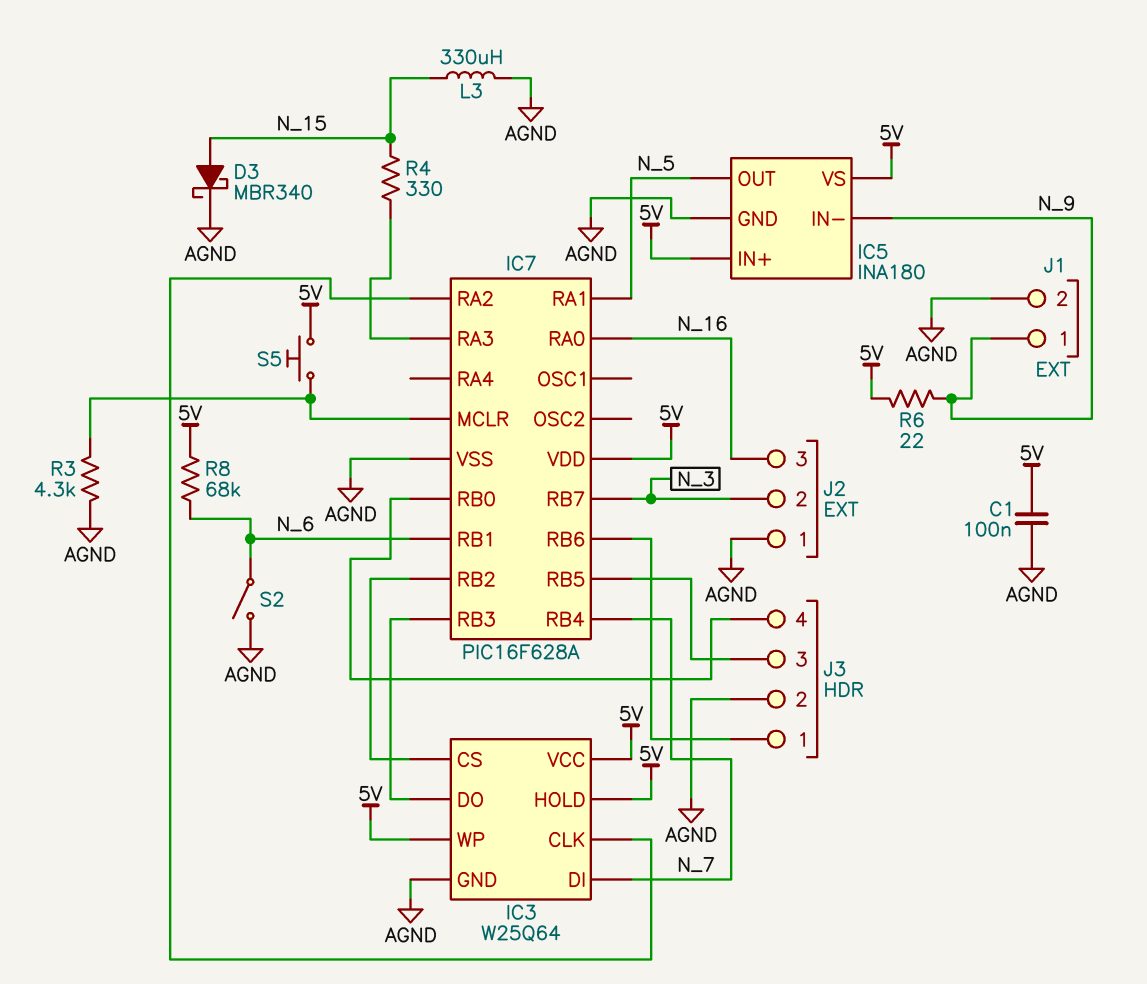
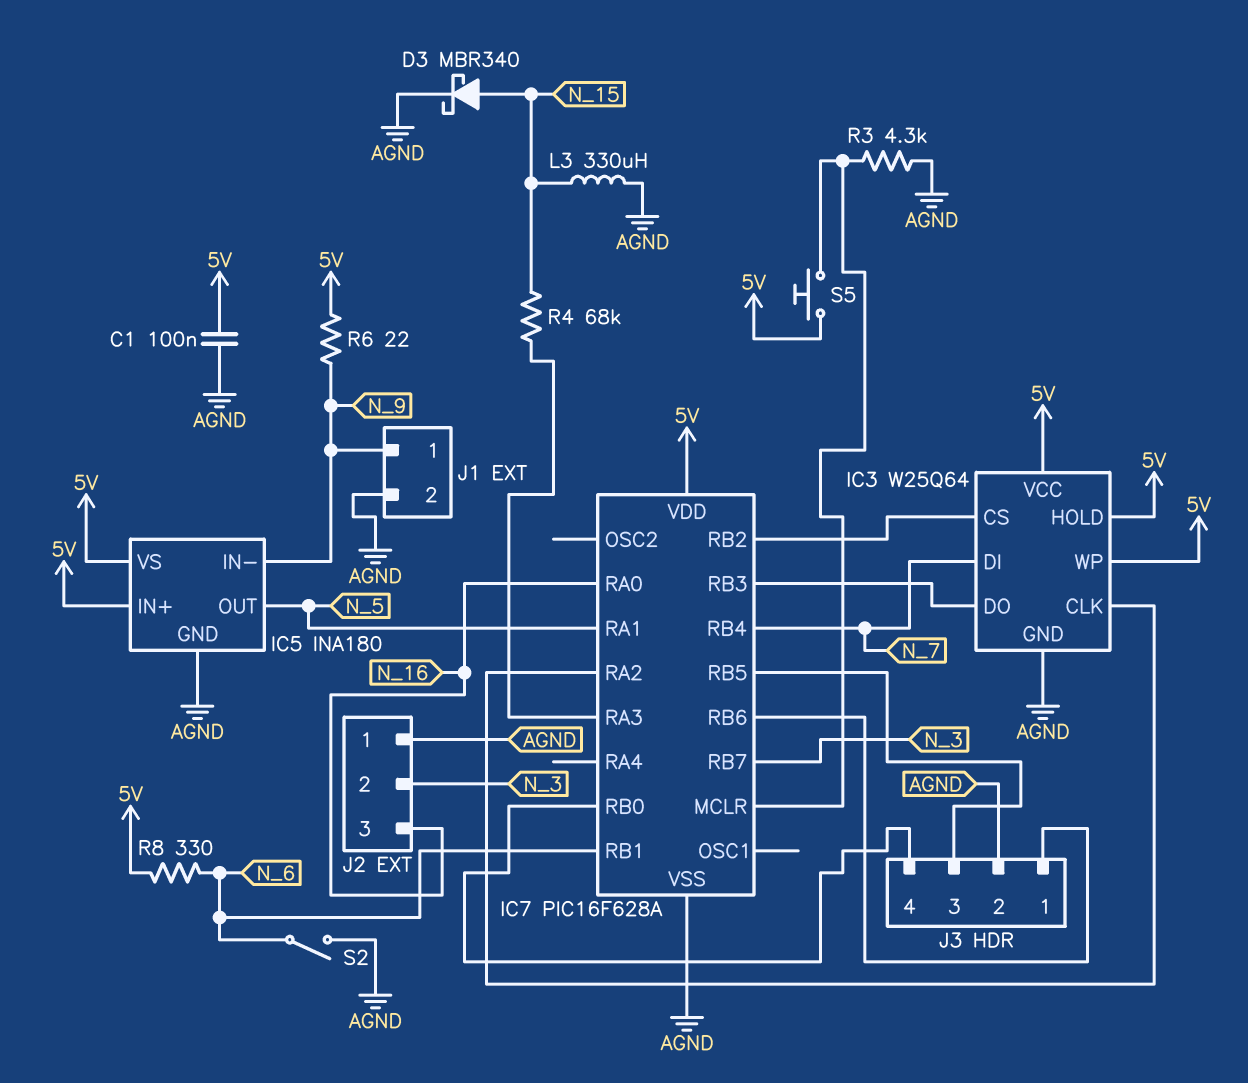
R4: 330 (IC7/RA3, N_15) -> 68k (IC7/RA3, N_15)
R8: 68k (5V, N_6) -> 330 (5V, N_6)

